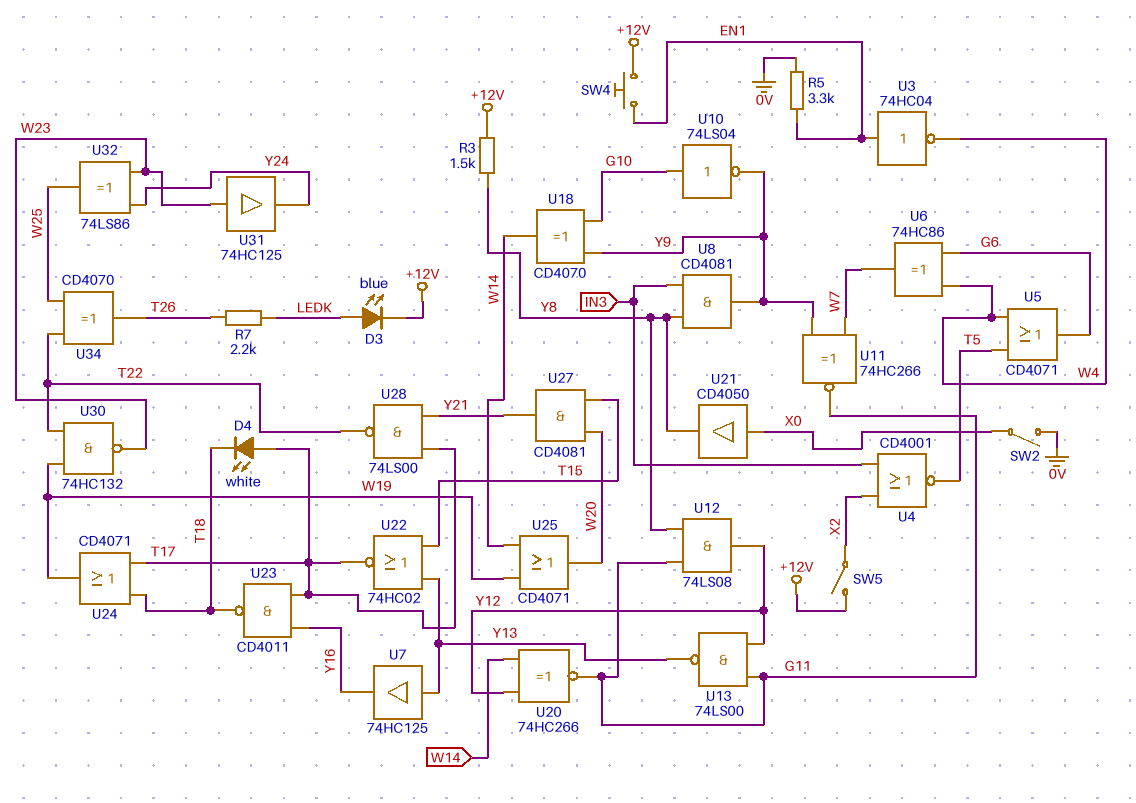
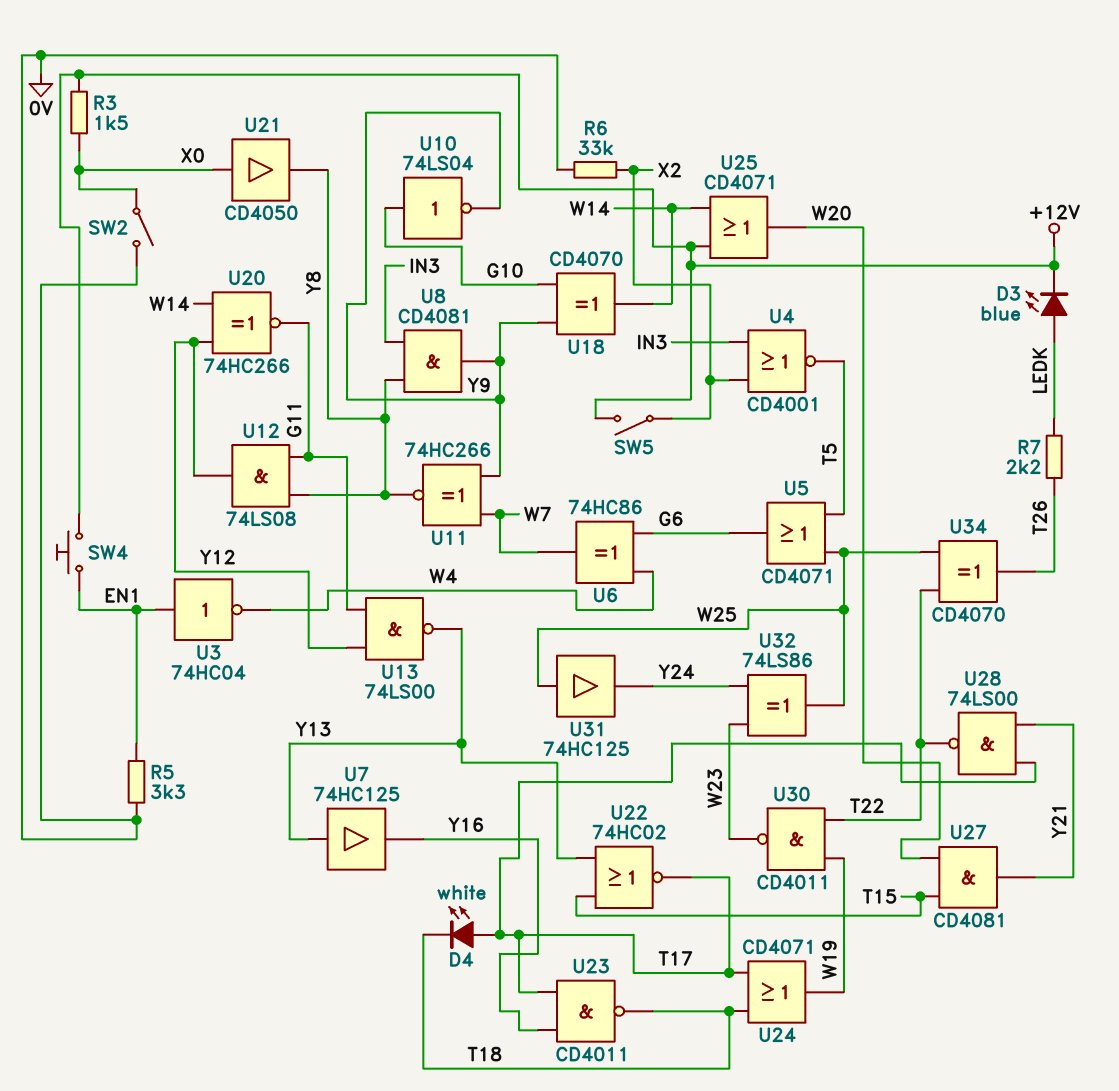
R3: 1.5k (+12V, Y8) -> 1.5k (+12V, X0)
R6: none -> 33k (0V, X2)
U5: OR CD4071 (in T5, in W4, out G6) -> OR CD4071 (in T5, in W25, out G6)
U11: XNOR 74HC266 (in W7, in Y9, out G11) -> XNOR 74HC266 (in W7, in Y9, out Y8)
U25: OR CD4071 (in W14, in W19, out W20) -> OR CD4071 (in +12V, in W14, out W20)
U30: NAND 74HC132 (in T22, in W19, out W23) -> NAND CD4011 (in T22, in W19, out W23)
U31: buffer 74HC125 (in W23, out Y24) -> buffer 74HC125 (in W25, out Y24)

